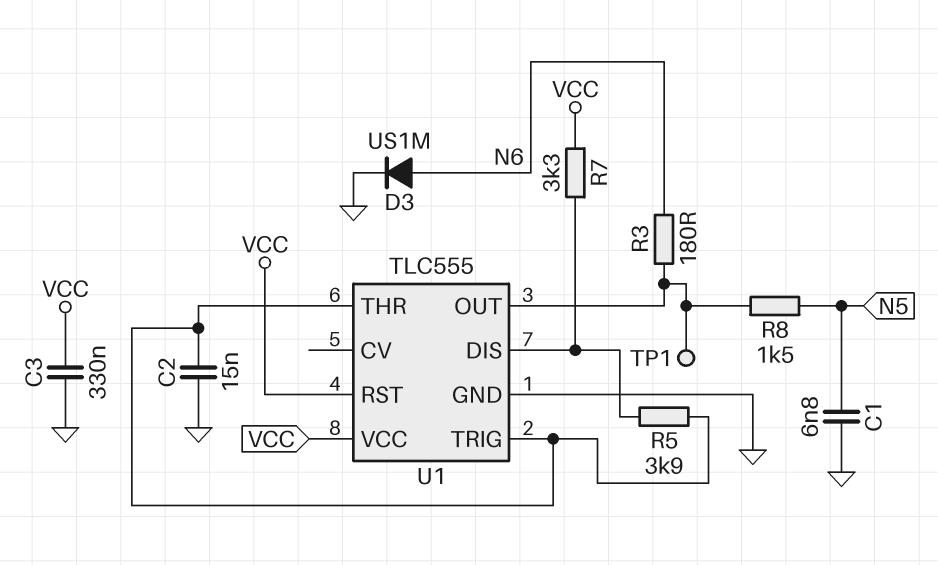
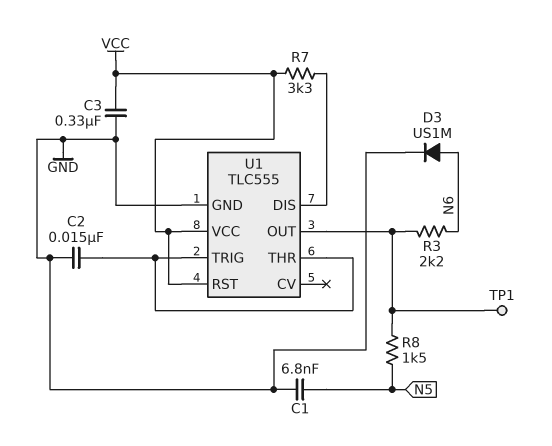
R3: 180 (N6, U1/OUT) -> 2.2k (N6, U1/OUT)
R5: 3.9k (U1/DIS, U1/THR) -> none

